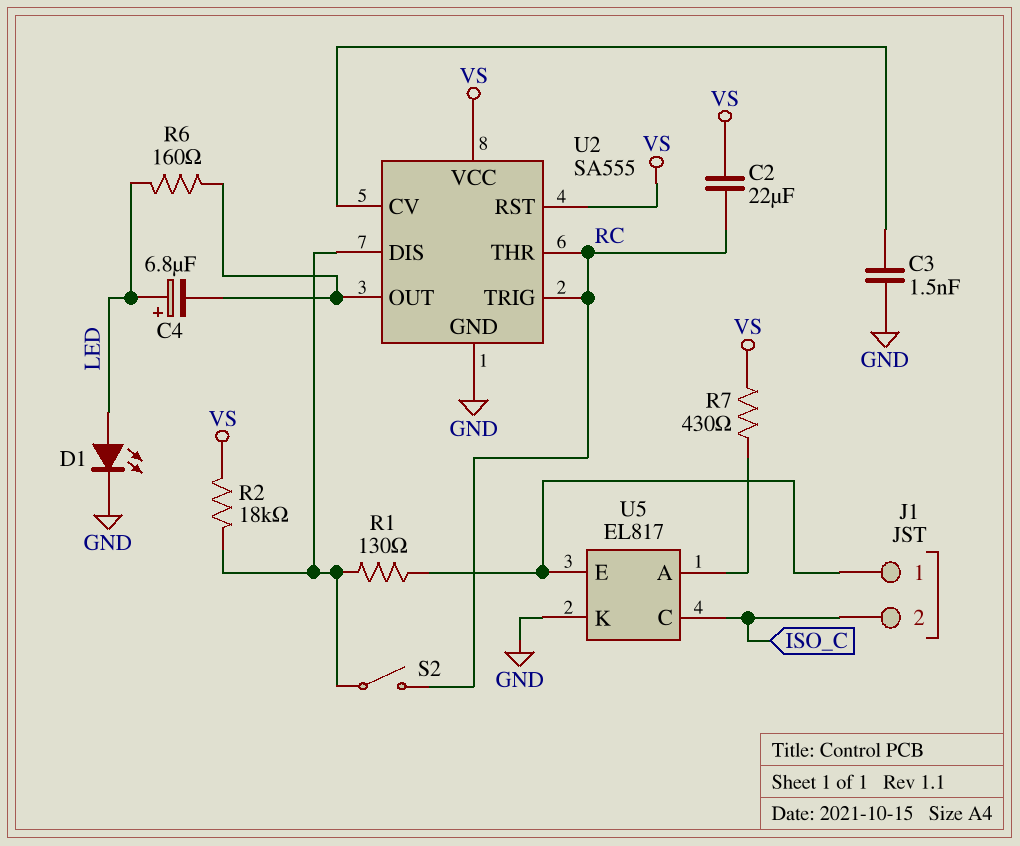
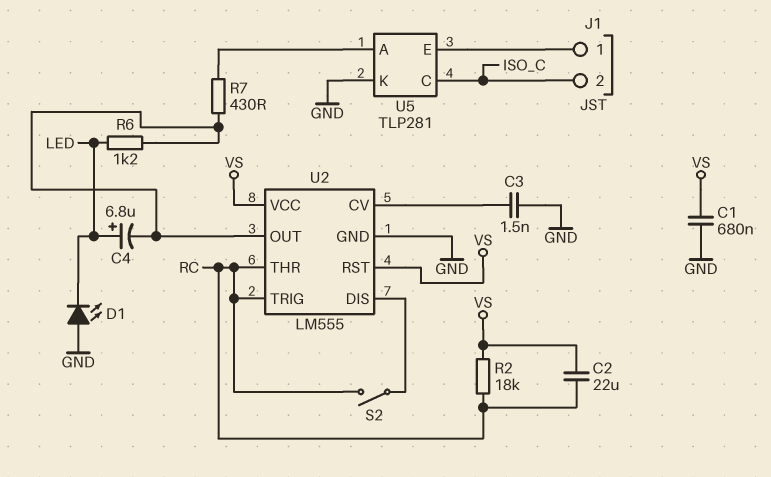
C1: none -> 680nF (GND, VS)
D1: LED (A LED, K GND) -> LED (A GND, K LED)
R1: 130 (J1/1, U2/DIS) -> none
R2: 18k (U2/DIS, VS) -> 18k (RC, VS)
R6: 160 (LED, U2/OUT) -> 1.2k (LED, U2/OUT)
R7: 430 (U5/A, VS) -> 430 (U2/OUT, U5/A)
U2: SA555 -> LM555
U5: EL817 -> TLP281

